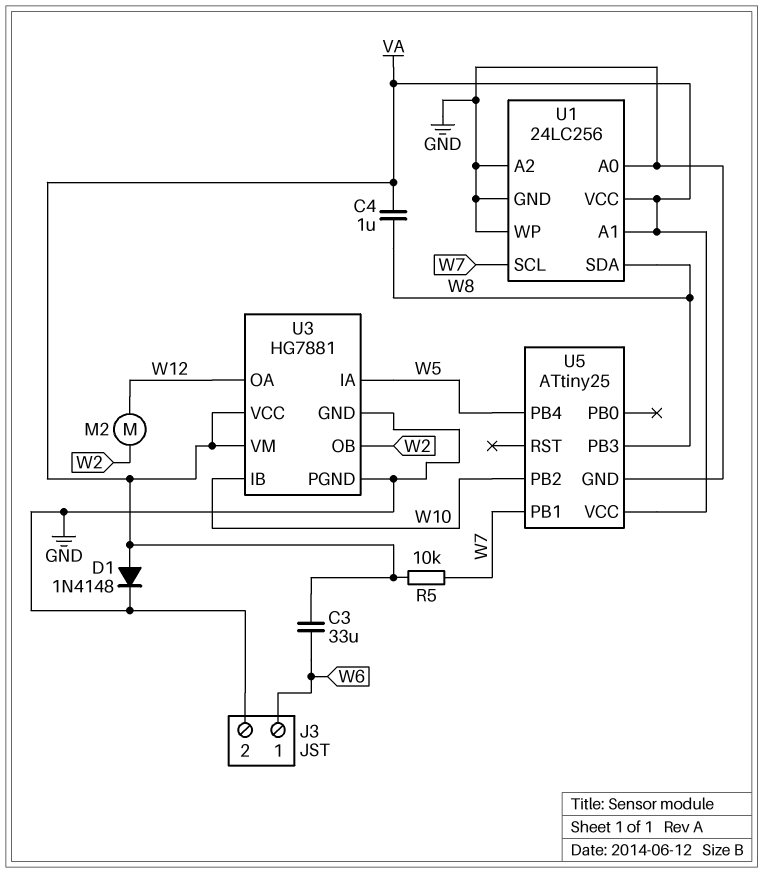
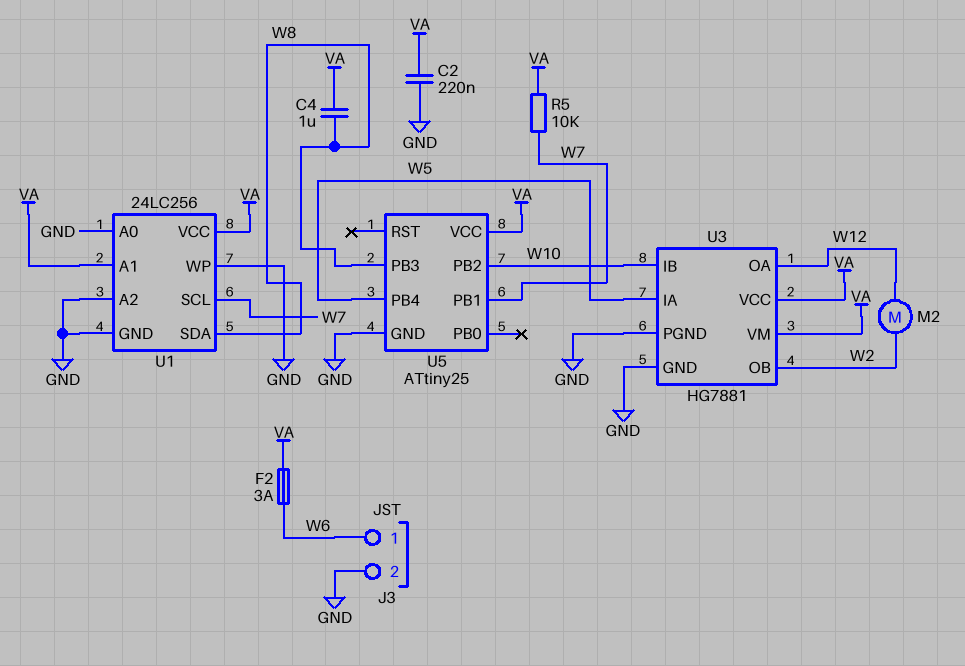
C2: none -> 220nF (GND, VA)
C3: 33uF (VA, W6) -> none
D1: diode 1N4148 (A VA, K GND) -> none
F2: none -> 3A (VA, W6)

